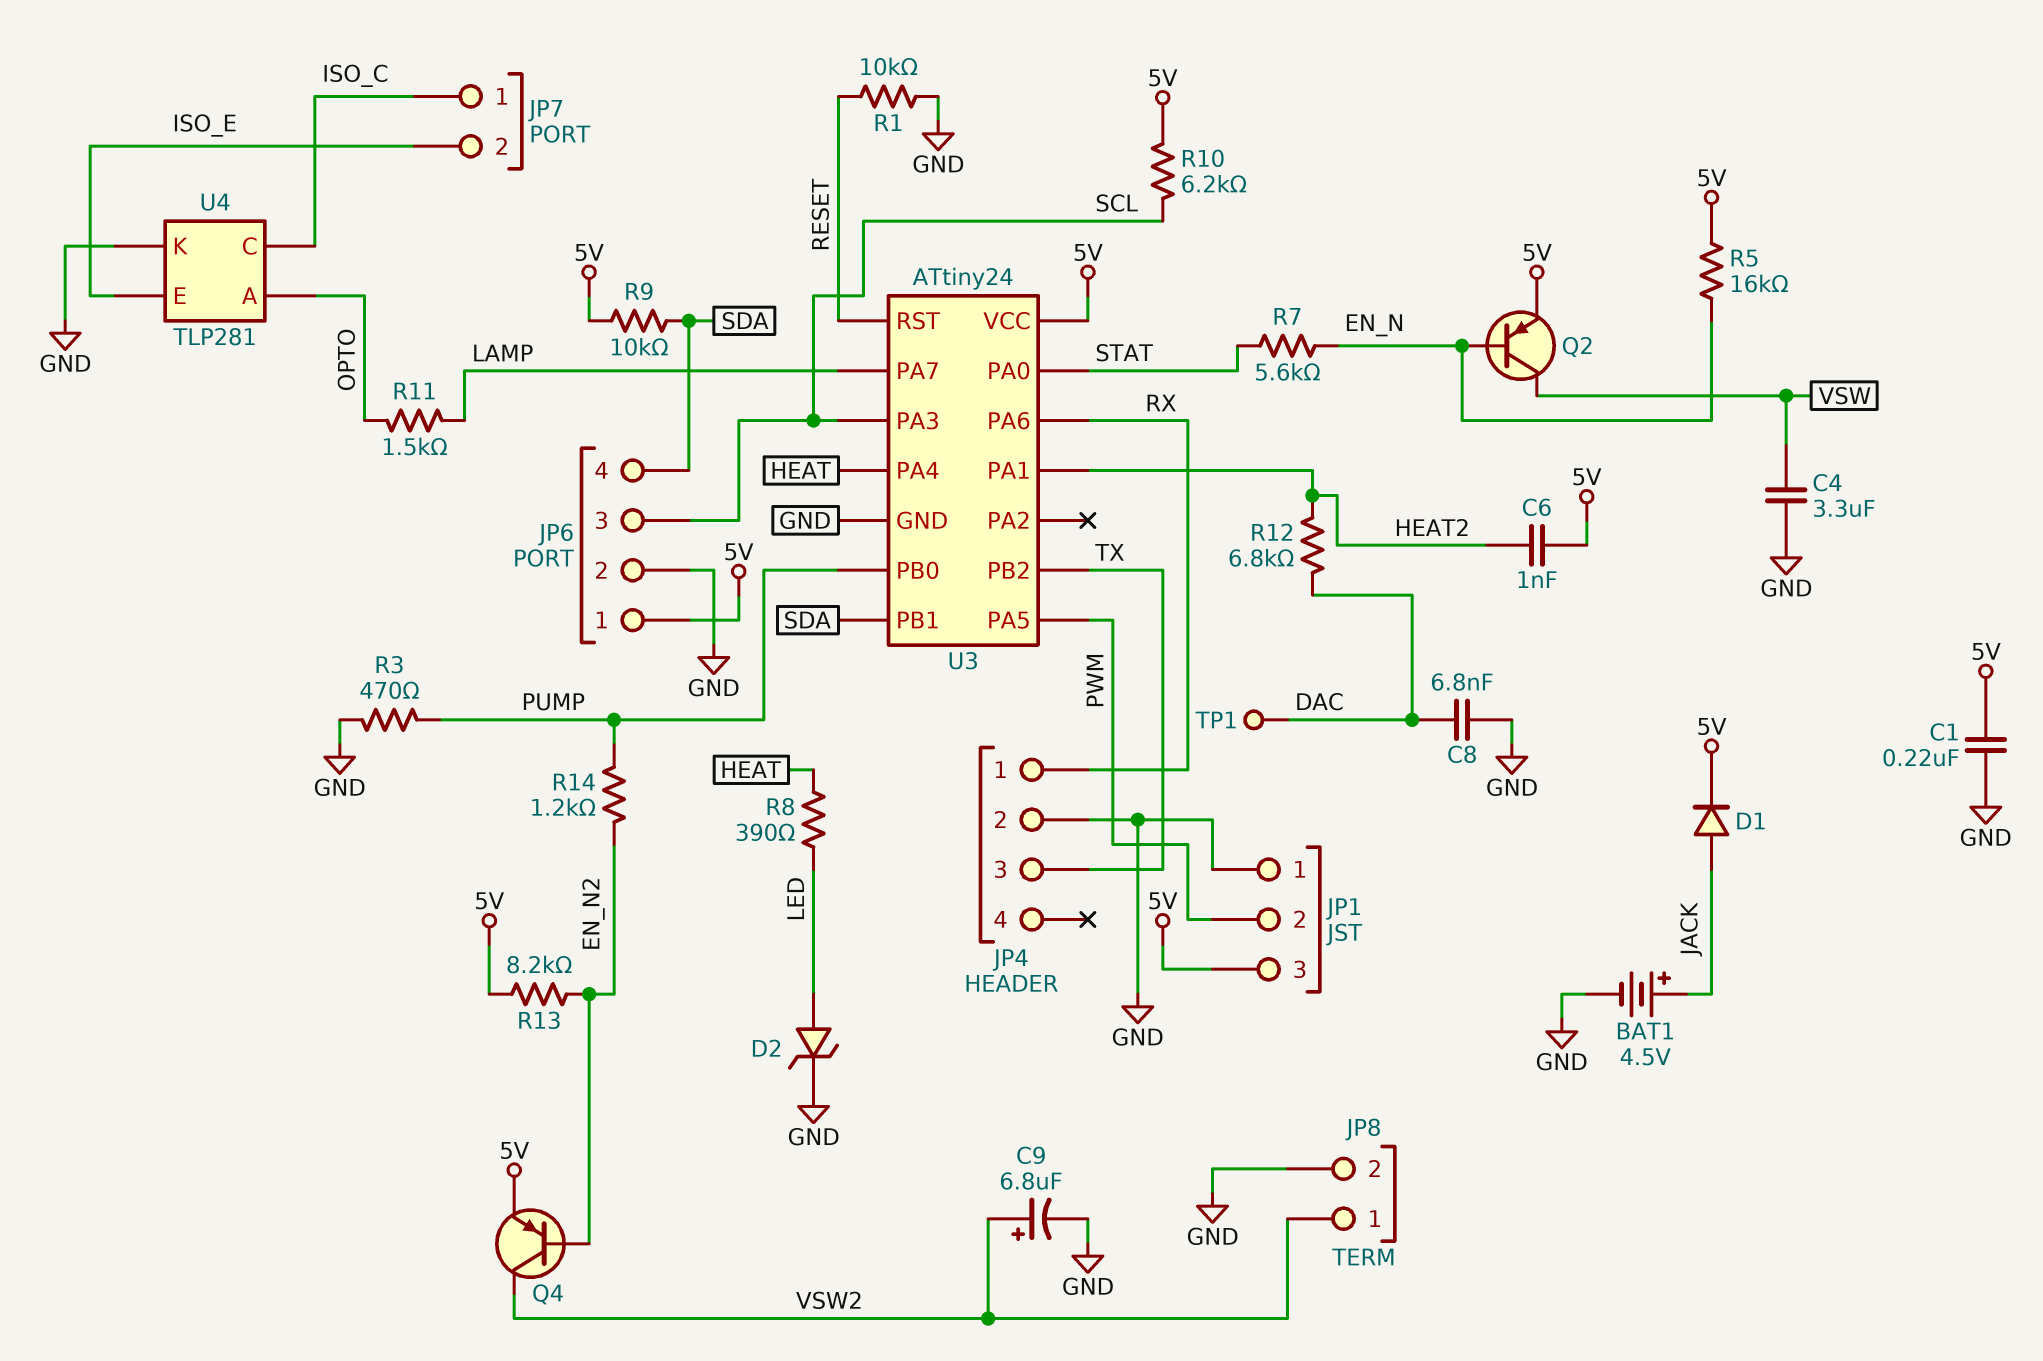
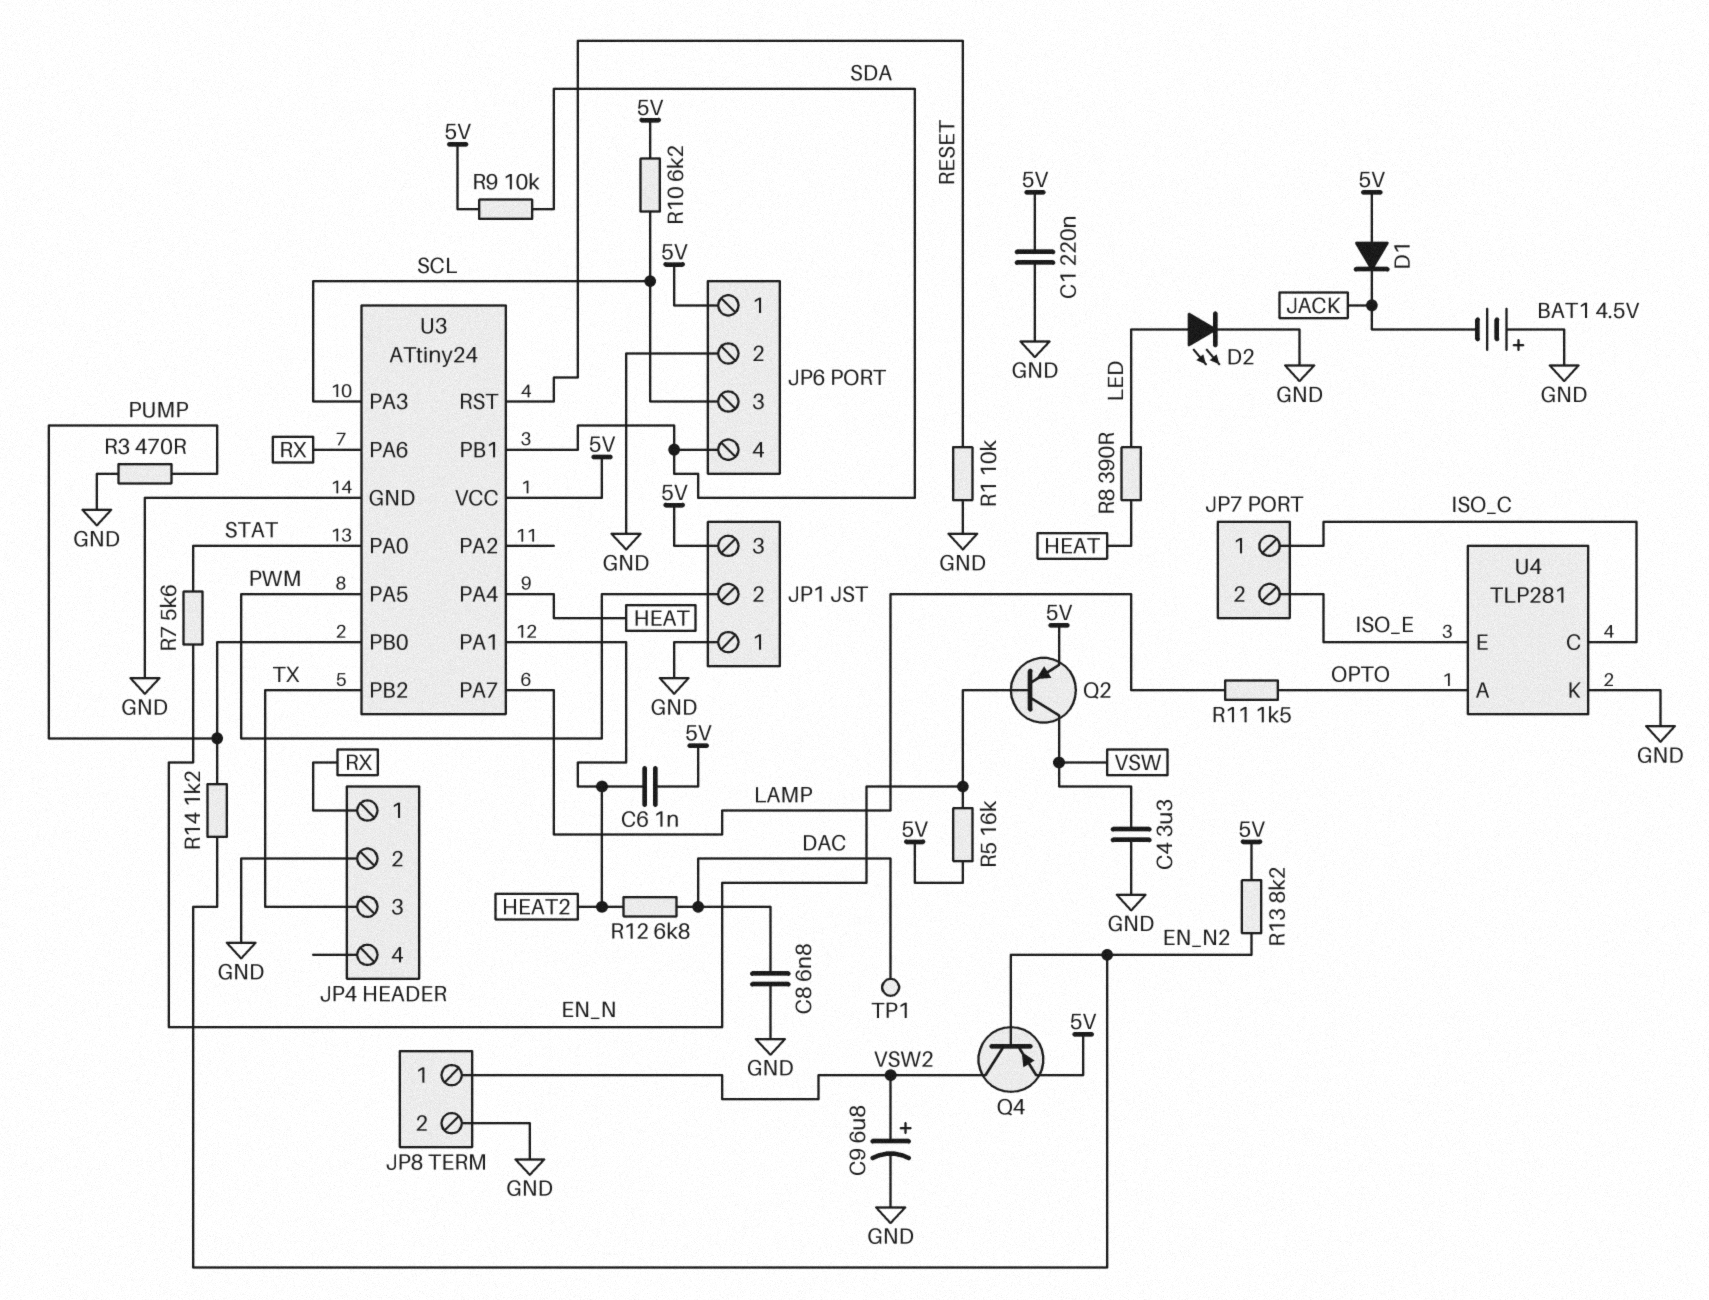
BAT1: 4.5V (plus JACK, minus GND) -> 4.5V (plus GND, minus JACK)
D1: diode (A JACK, K 5V) -> diode (A 5V, K JACK)
D2: zener (A LED, K GND) -> LED (A LED, K GND)

